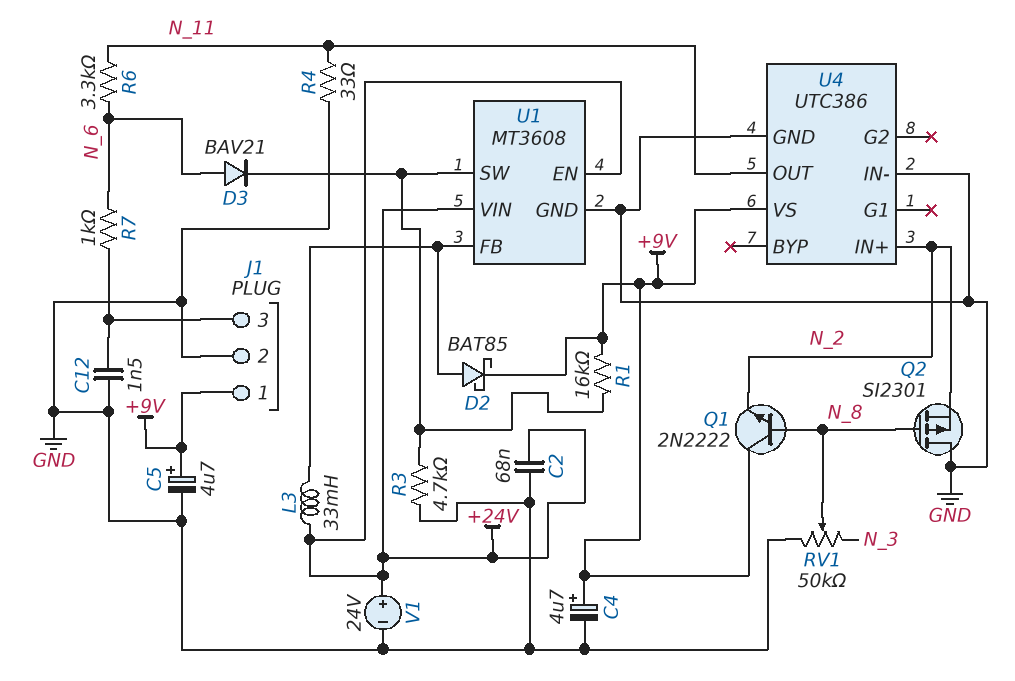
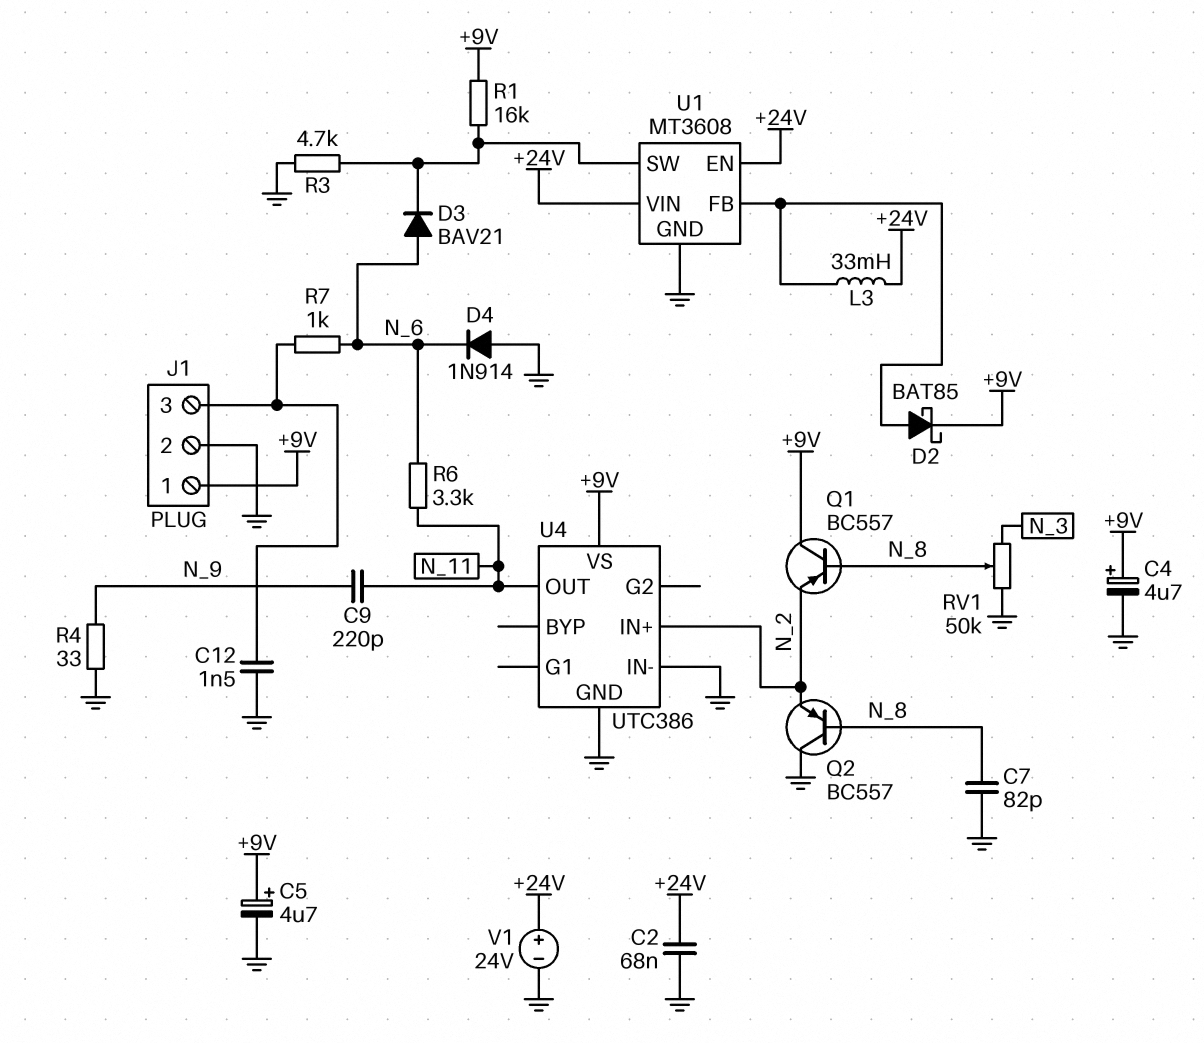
C7: none -> 82pF (GND, N_8)
C9: none -> 220pF (N_9, N_11)
D4: none -> diode 1N914 (A GND, K N_6)
Q1: NPN 2N2222 (B N_8, C +9V, E N_2) -> PNP BC557 (B N_8, C +9V, E N_2)
Q2: PMOS SI2301 (G N_8, D GND, S N_2) -> PNP BC557 (B N_8, C GND, E N_2)
R4: 33 (GND, N_11) -> 33 (GND, N_9)

